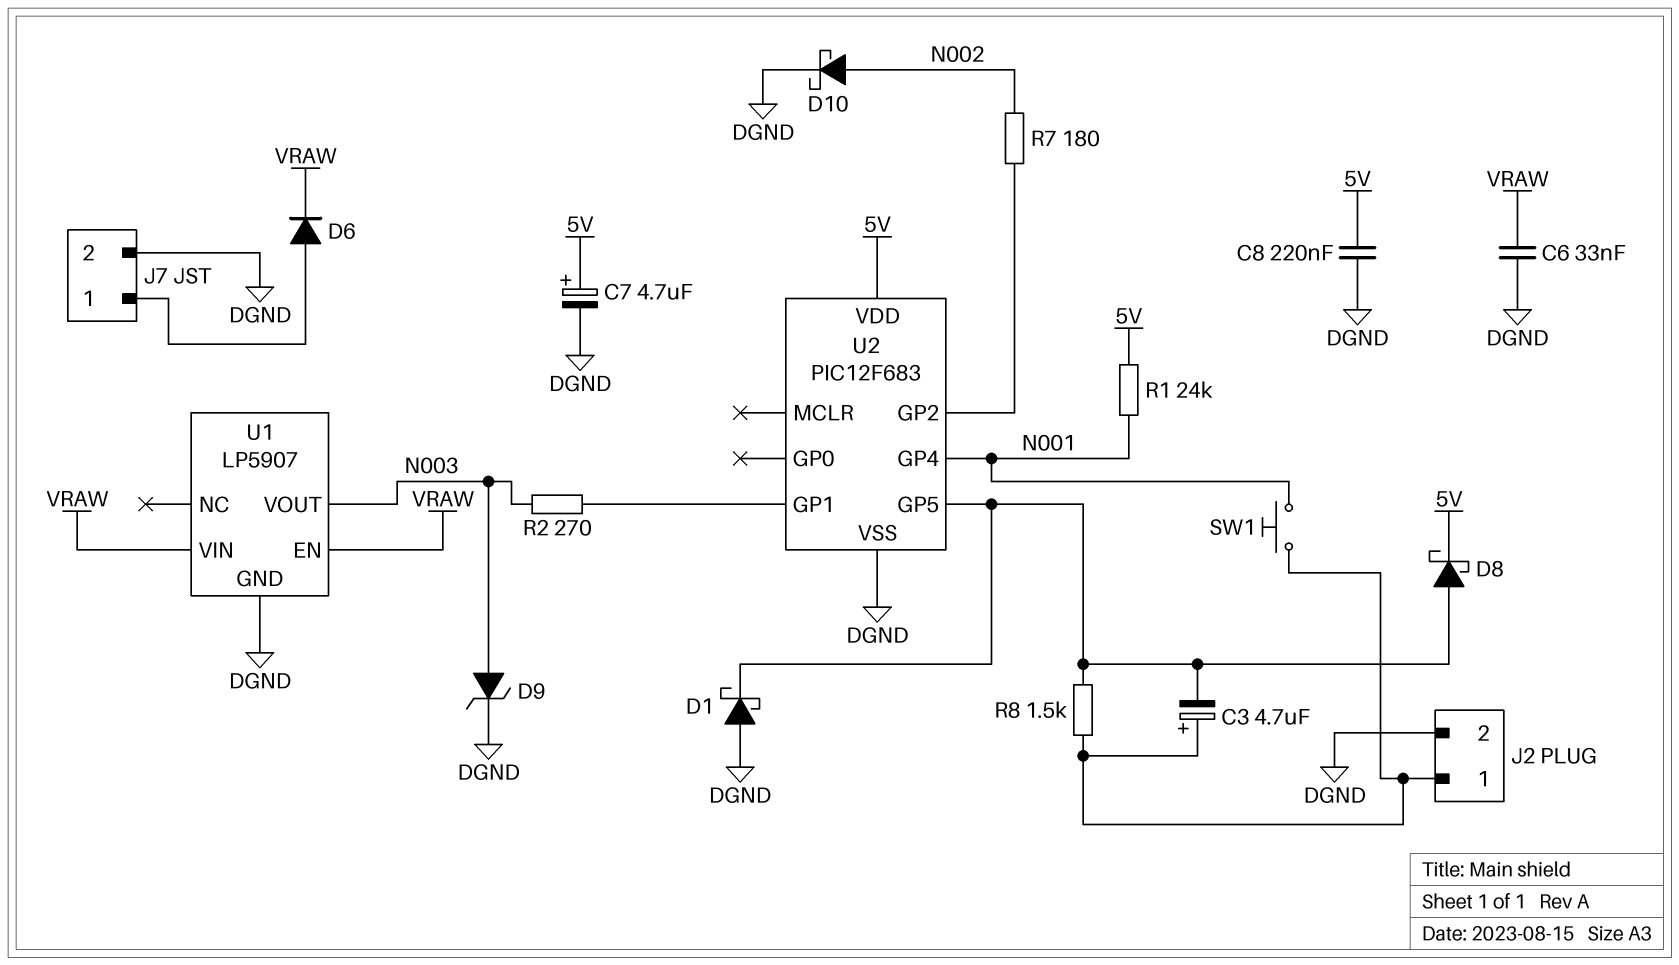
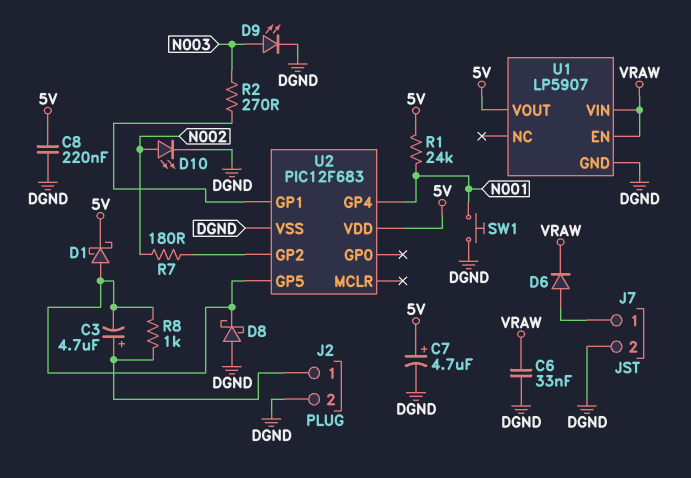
D1: schottky (A DGND, K U2/GP5) -> schottky (A U2/GP5, K 5V)
D8: schottky (A U2/GP5, K 5V) -> schottky (A DGND, K U2/GP5)
D9: zener (A N003, K DGND) -> LED (A N003, K DGND)
D10: schottky (A N002, K DGND) -> LED (A N002, K DGND)
R8: 1.5k (J2/1, U2/GP5) -> 1k (J2/1, U2/GP5)
SW1: button (J2/1, N001) -> button (DGND, N001)
U1 pin VOUT: N003 -> 5V

